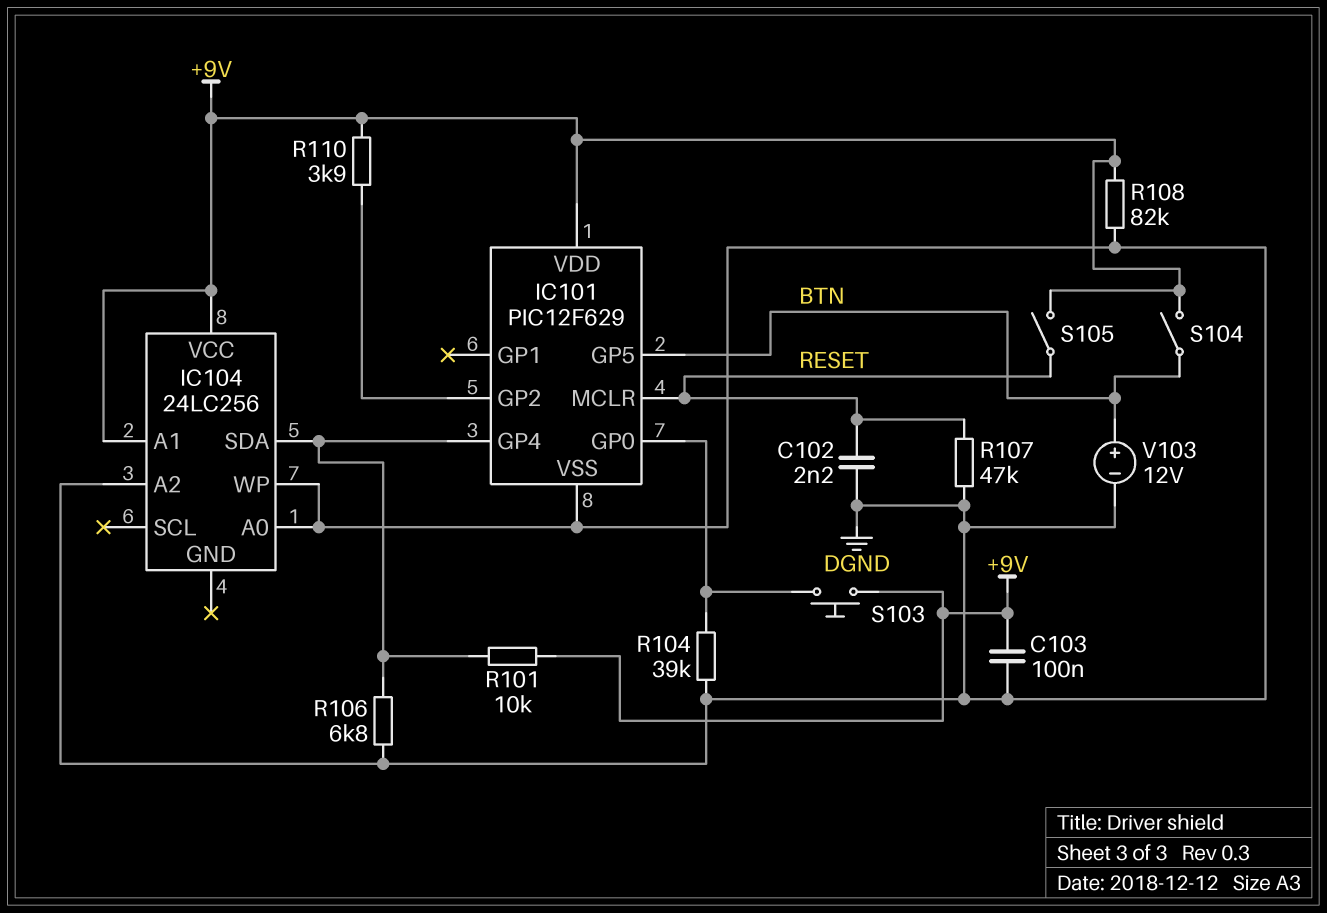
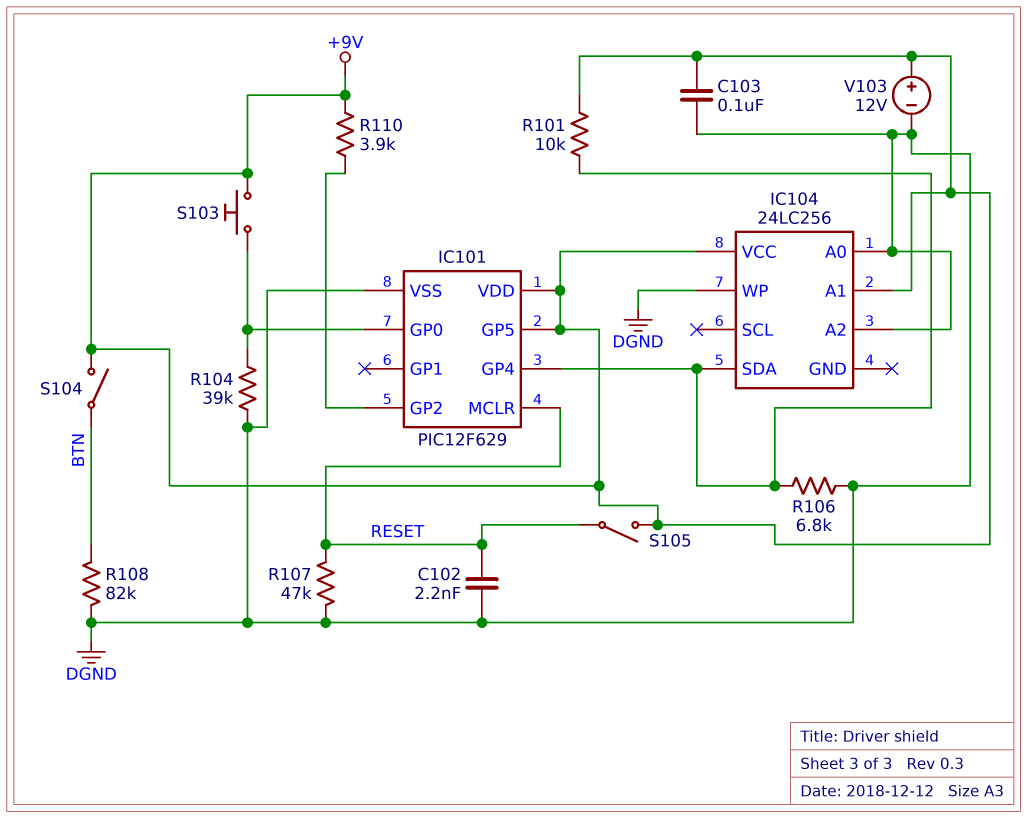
IC101 pin GP5: BTN -> +9V
R108: 82k (+9V, DGND) -> 82k (BTN, DGND)
V103: 12V (plus BTN, minus DGND) -> 12V (plus +9V, minus DGND)

